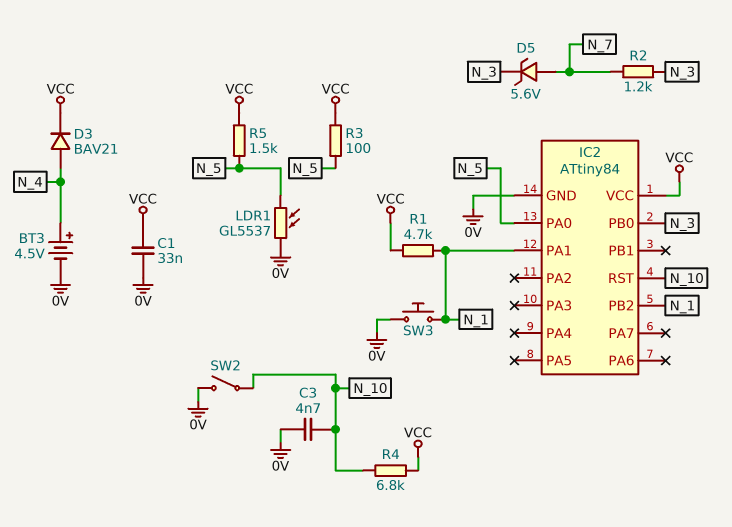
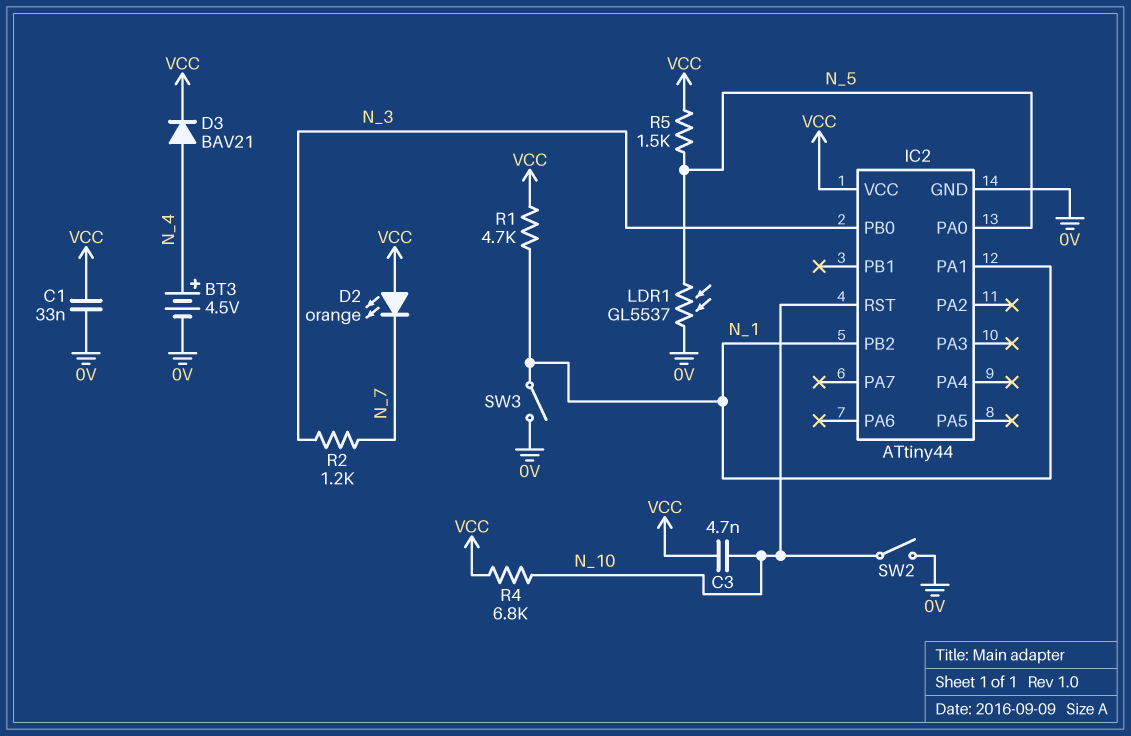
C3: 4.7nF (0V, N_10) -> 4.7nF (N_10, VCC)
D2: none -> LED orange (A VCC, K N_7)
D5: zener 5.6V (A N_7, K N_3) -> none
IC2: ATtiny84 -> ATtiny44
R3: 100 (N_5, VCC) -> none
SW3: button (0V, N_1) -> switch (0V, N_1)

